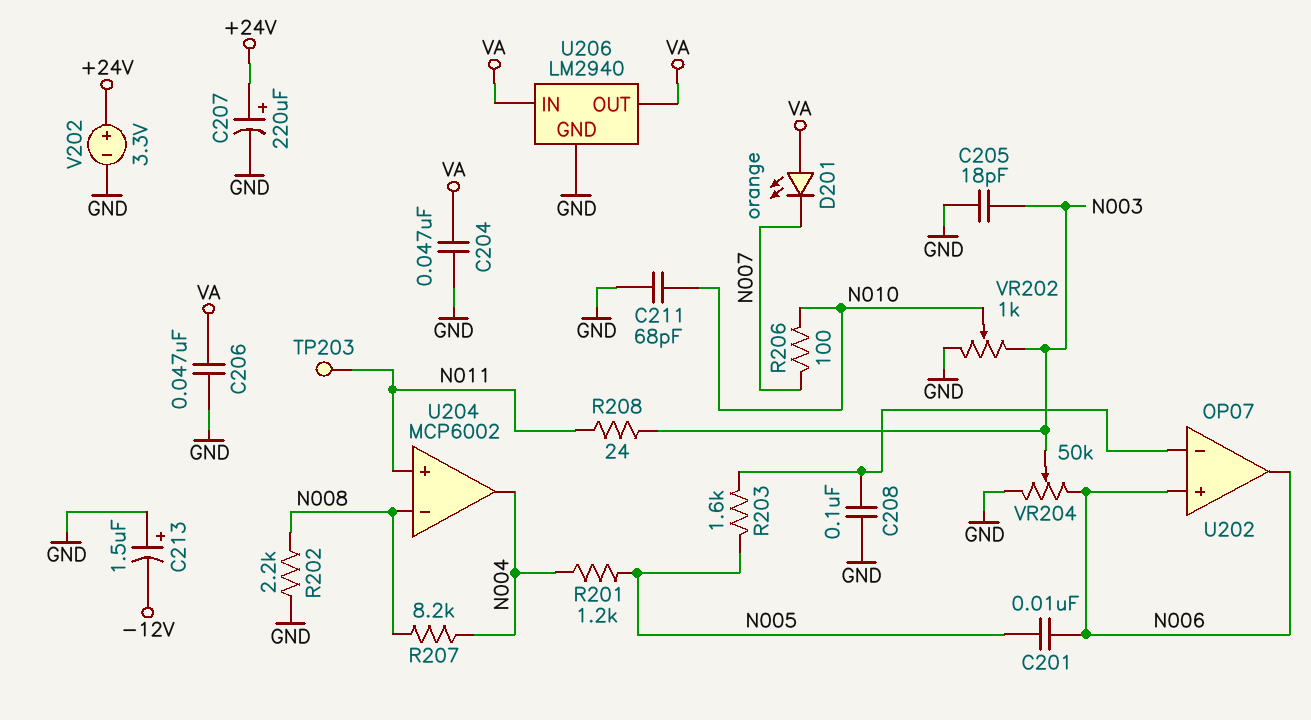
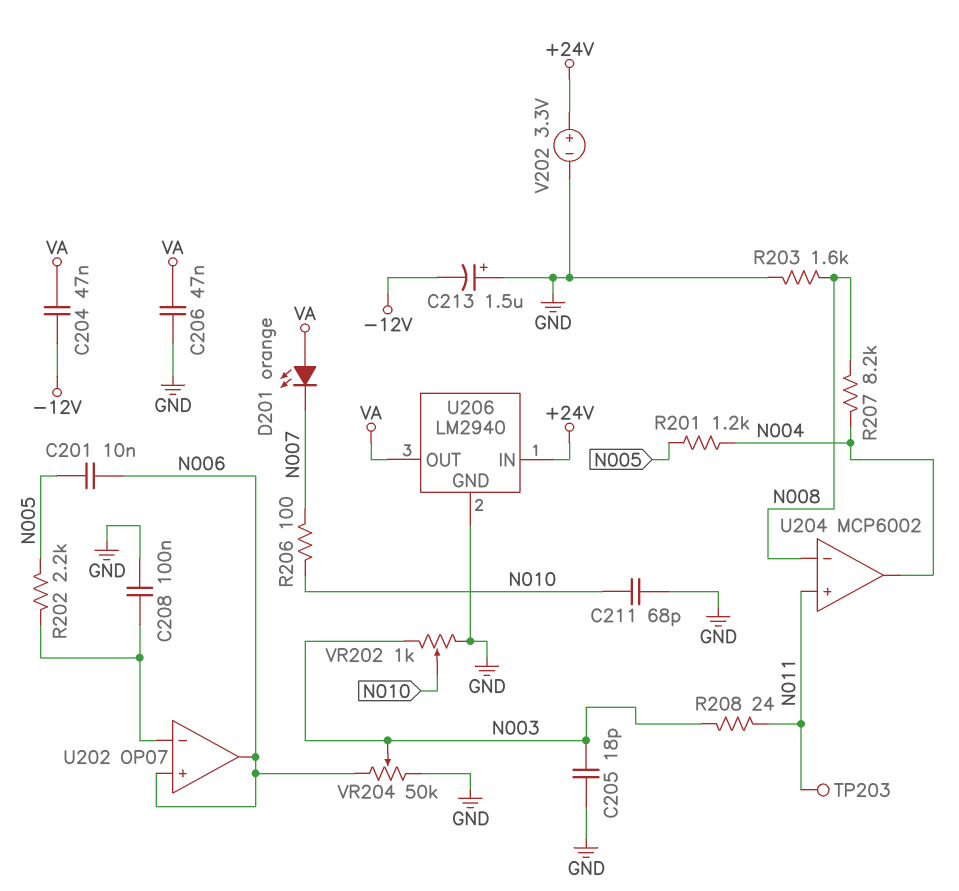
C204: 47nF (GND, VA) -> 47nF (-12V, VA)
C207: 220uF (plus +24V, minus GND) -> none
R202: 2.2k (GND, N008) -> 2.2k (N005, U202/in-)
R203: 1.6k (N005, U202/in-) -> 1.6k (GND, N008)
U206 pin IN: VA -> +24V

